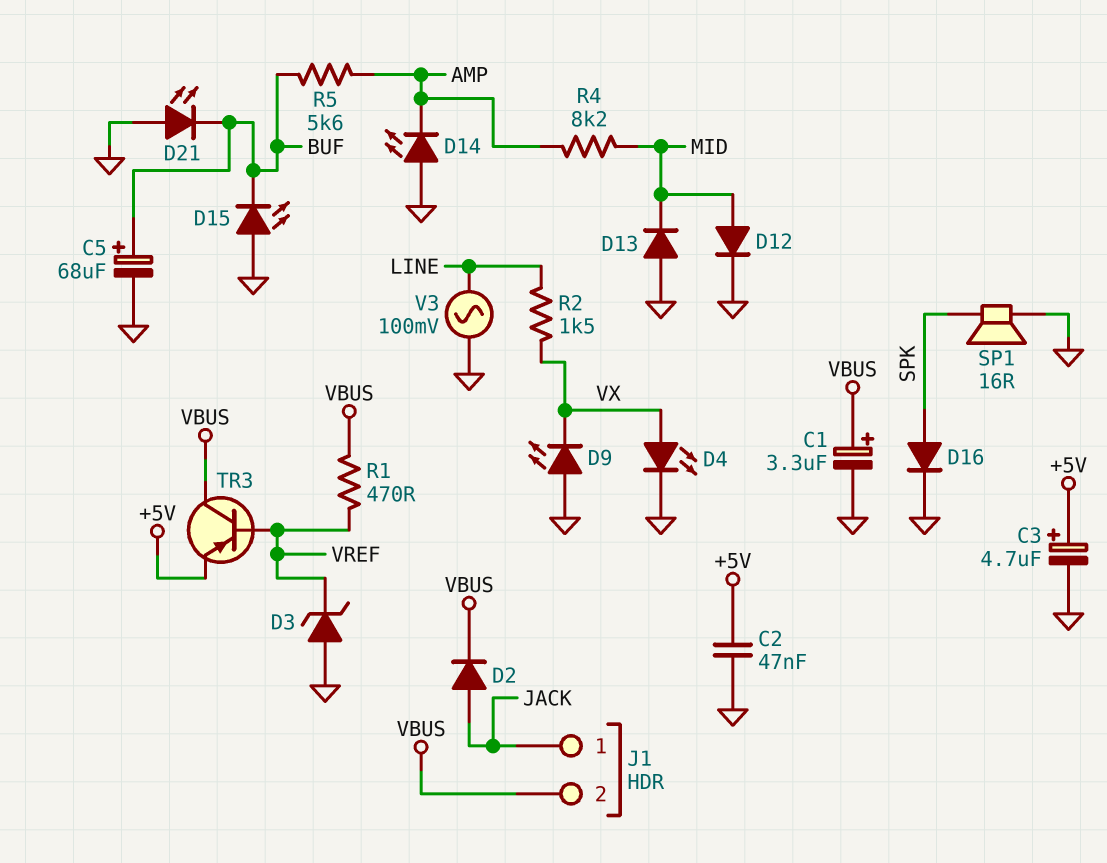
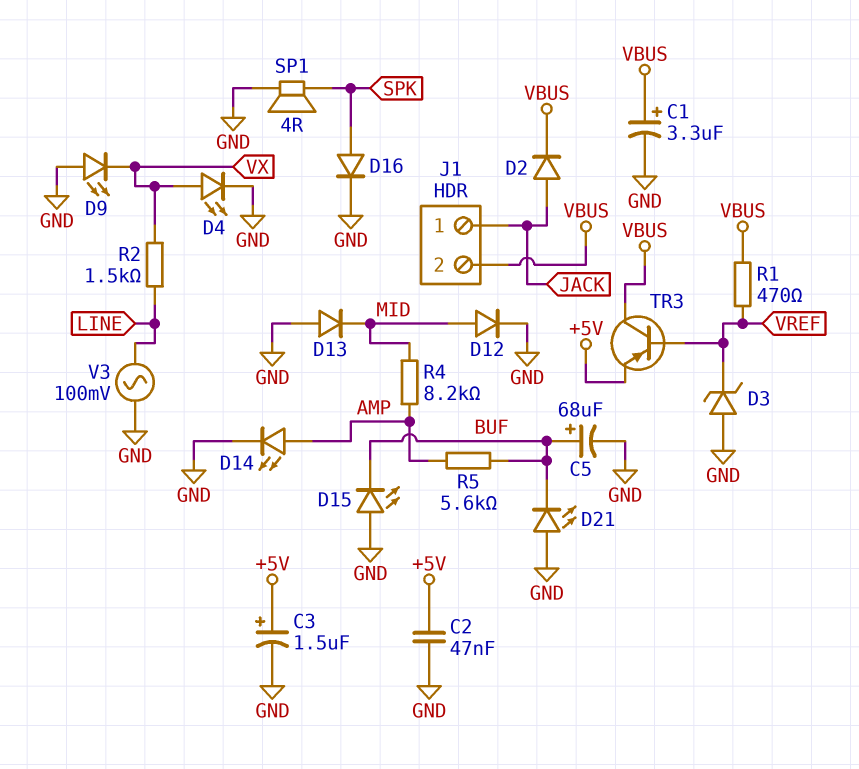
C3: 4.7uF (plus +5V, minus GND) -> 1.5uF (plus +5V, minus GND)
D14: LED (A GND, K AMP) -> LED (A AMP, K GND)
SP1: speaker 16R (GND, SPK) -> speaker 4R (GND, SPK)

